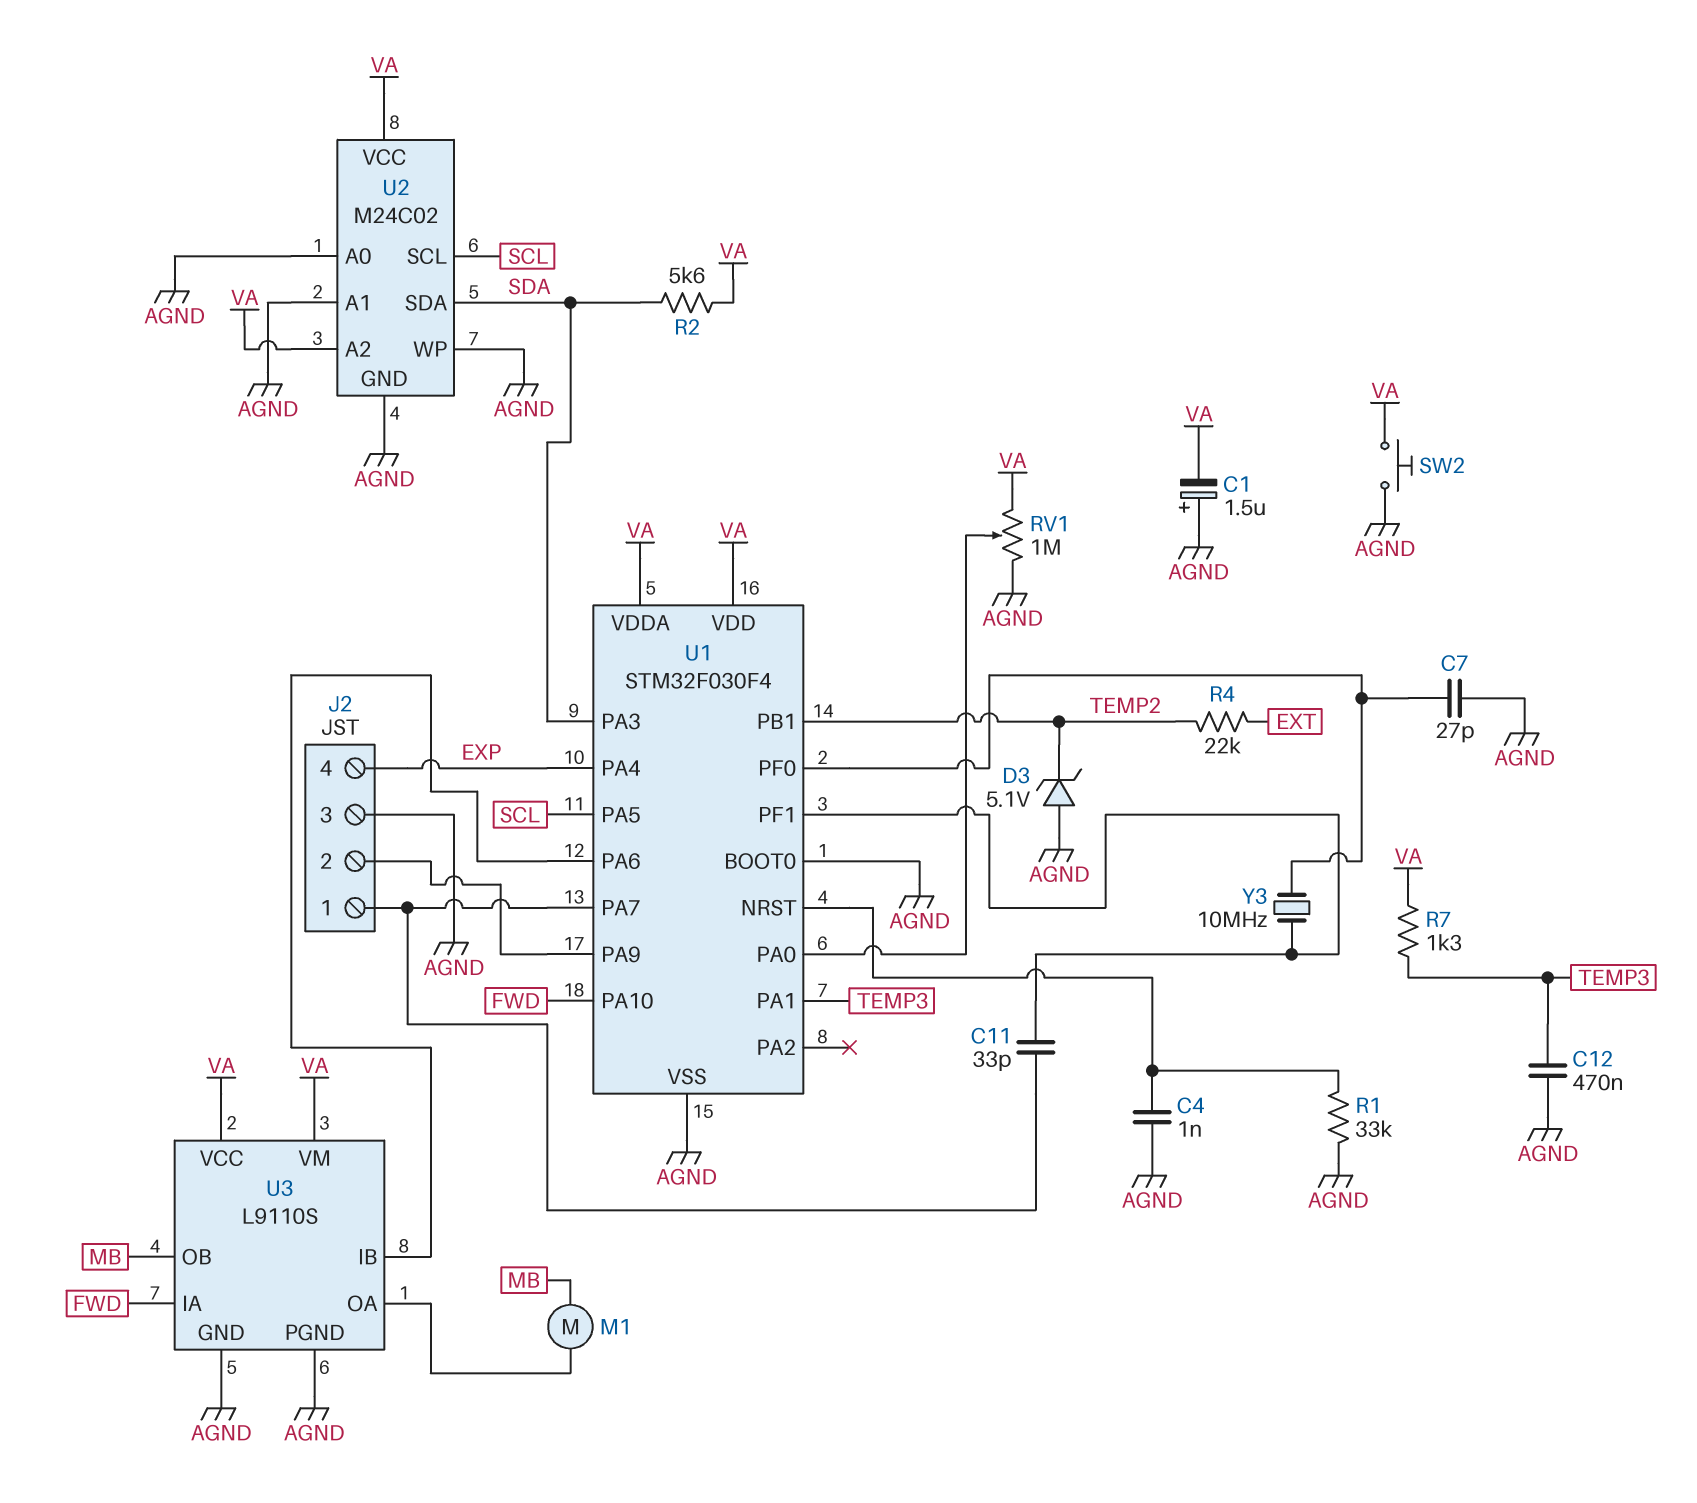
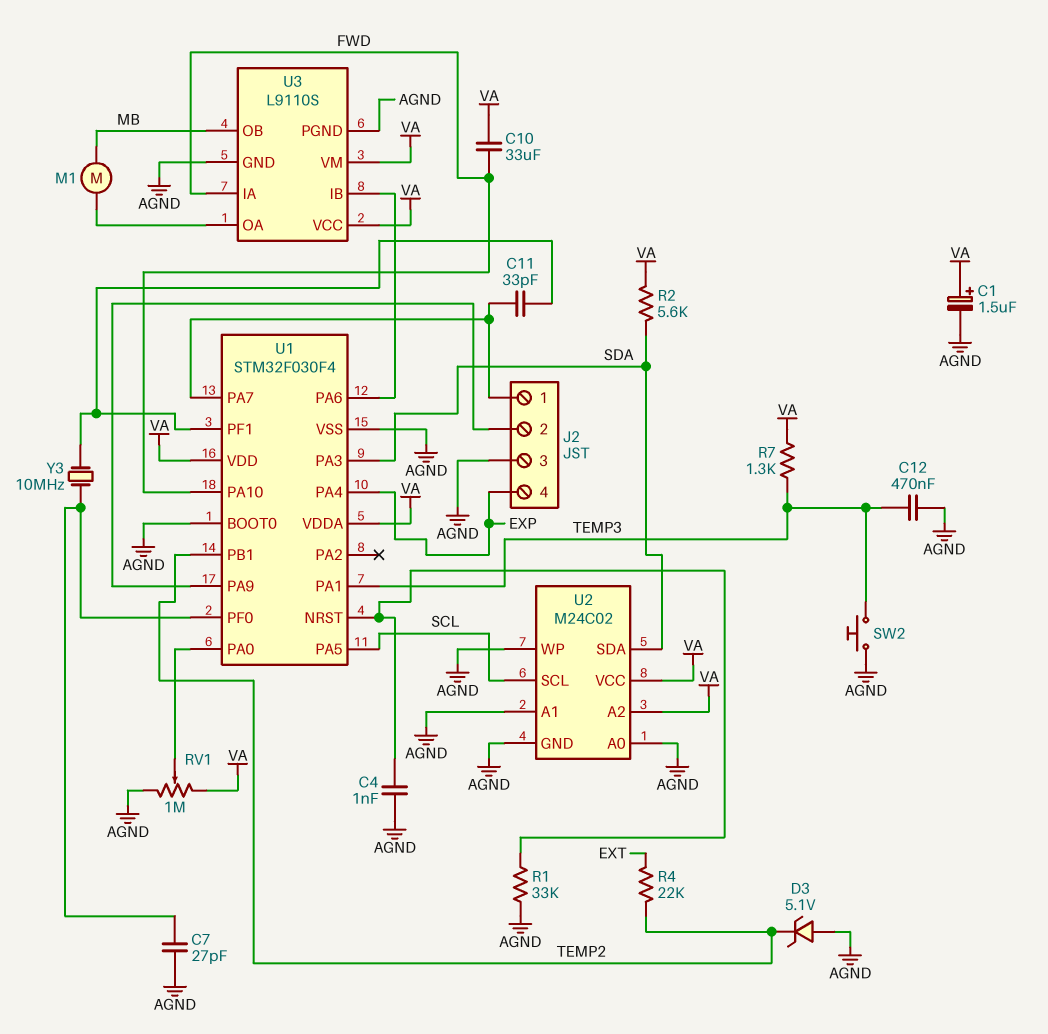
C1: 1.5uF (plus AGND, minus VA) -> 1.5uF (plus VA, minus AGND)
C10: none -> 33uF (FWD, VA)
SW2: button (AGND, VA) -> button (AGND, TEMP3)

